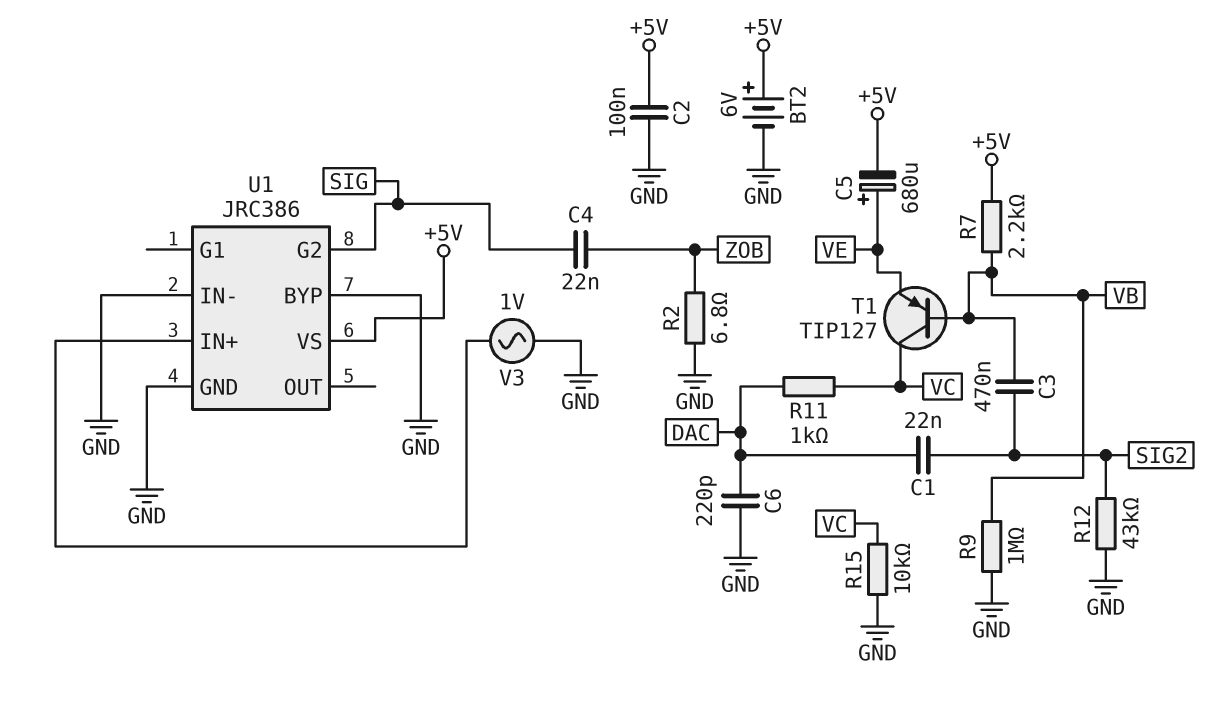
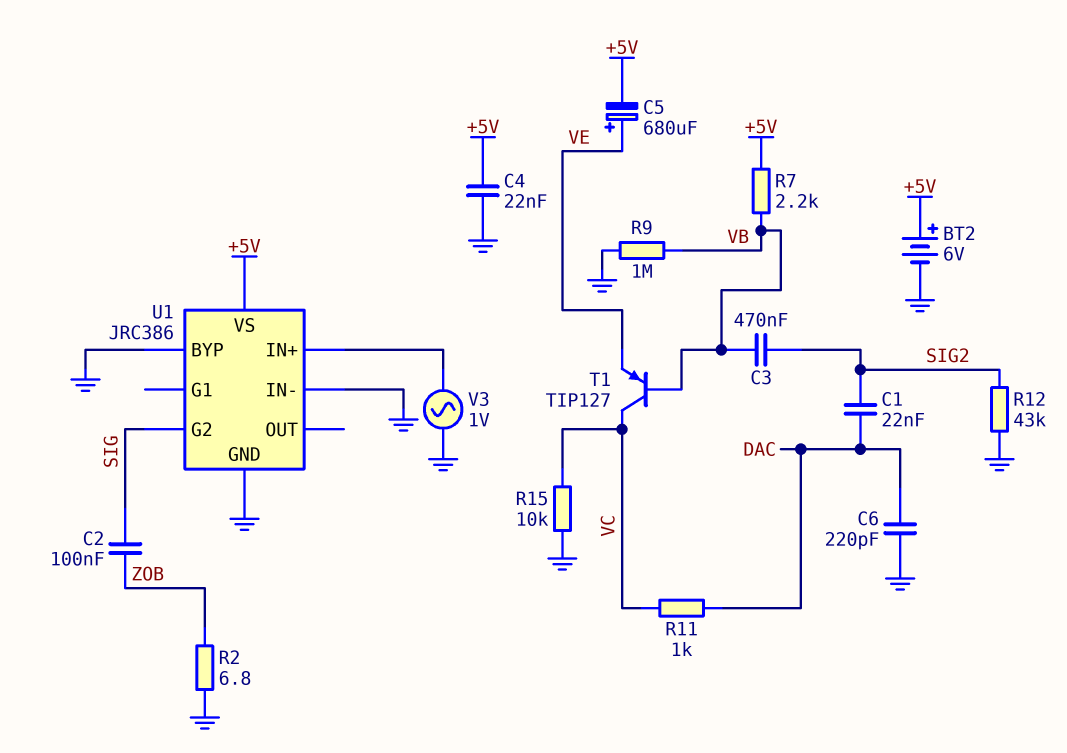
C2: 100nF (+5V, GND) -> 100nF (SIG, ZOB)
C4: 22nF (SIG, ZOB) -> 22nF (+5V, GND)

